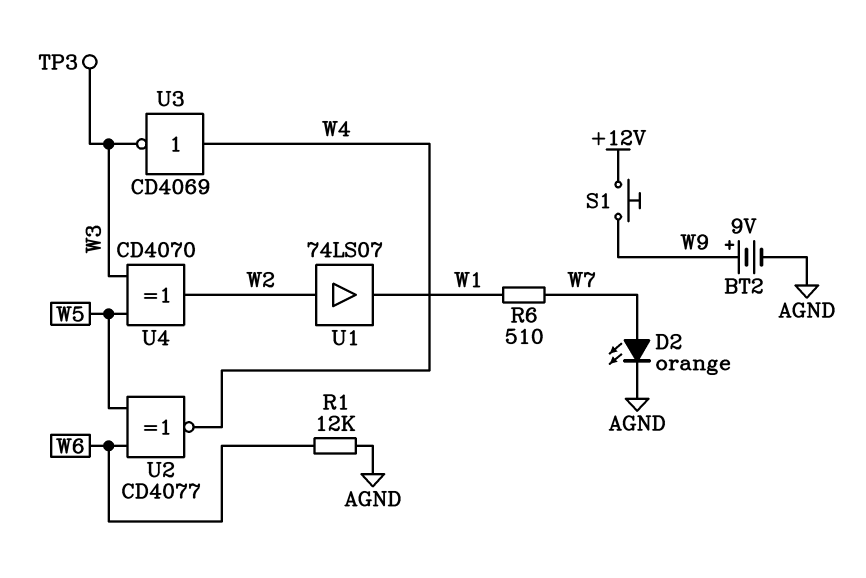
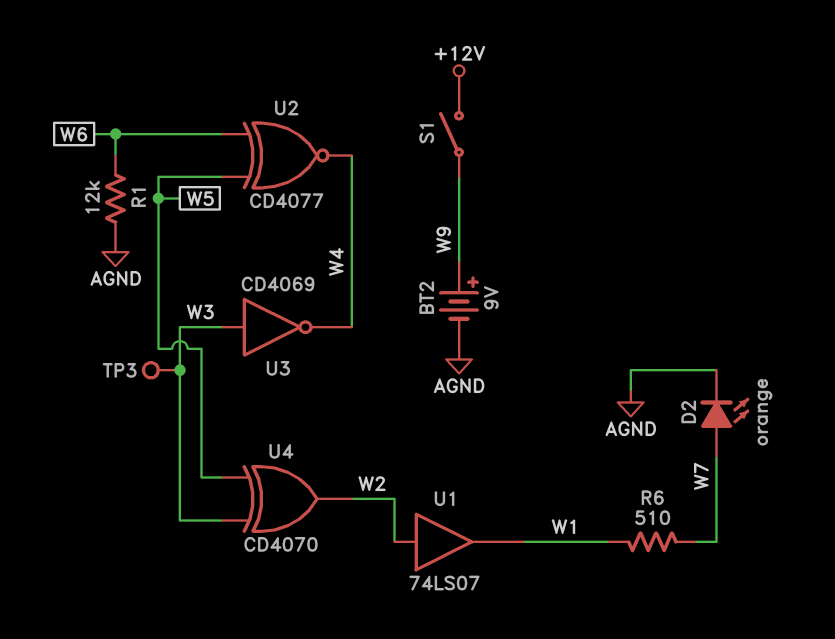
S1: button (+12V, W9) -> switch (+12V, W9)
U3: NOT CD4069 (in W4, out W3) -> NOT CD4069 (in W3, out W4)

